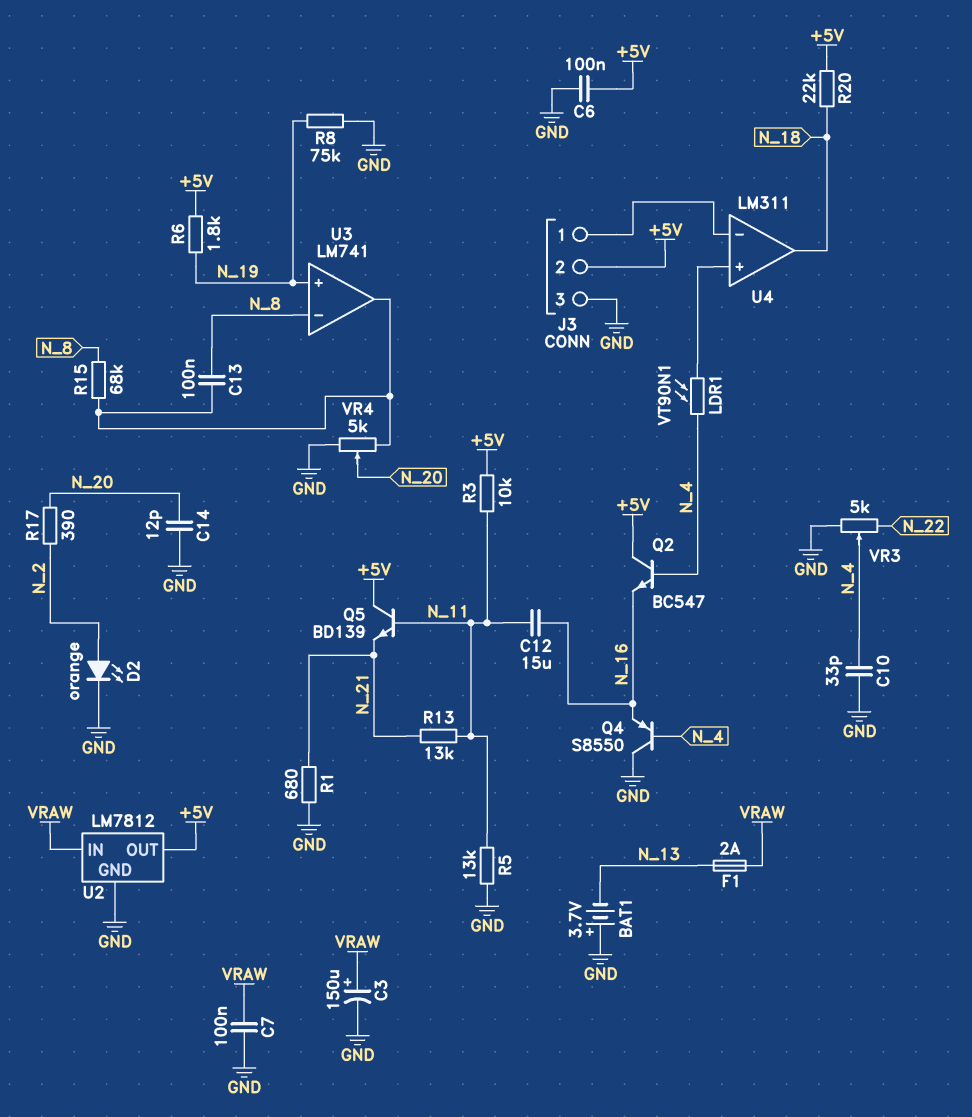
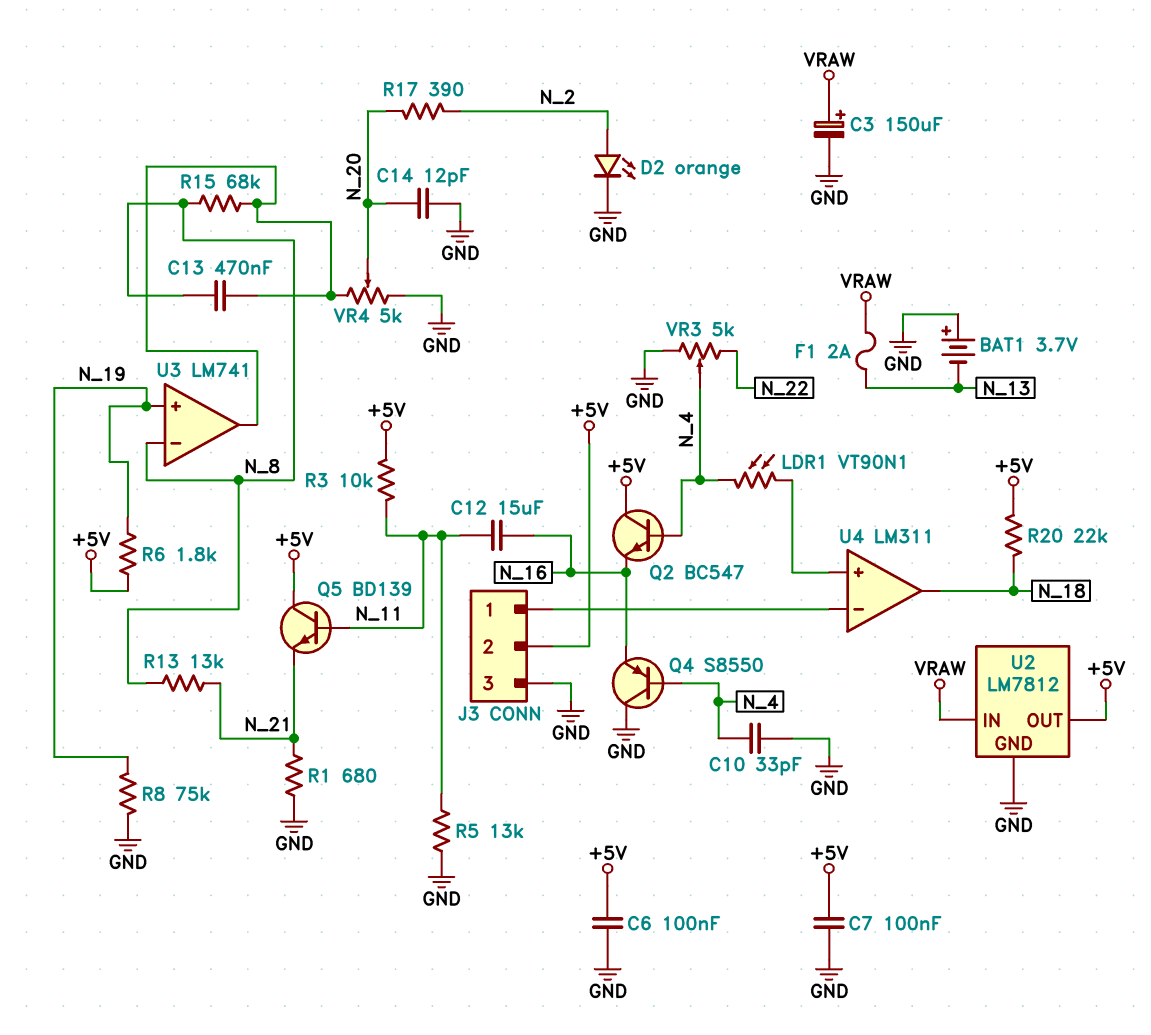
C7: 100nF (GND, VRAW) -> 100nF (+5V, GND)
C13: 100nF (N_8, U3/out) -> 470nF (N_8, U3/out)
R13: 13k (N_11, N_21) -> 13k (N_8, N_21)

